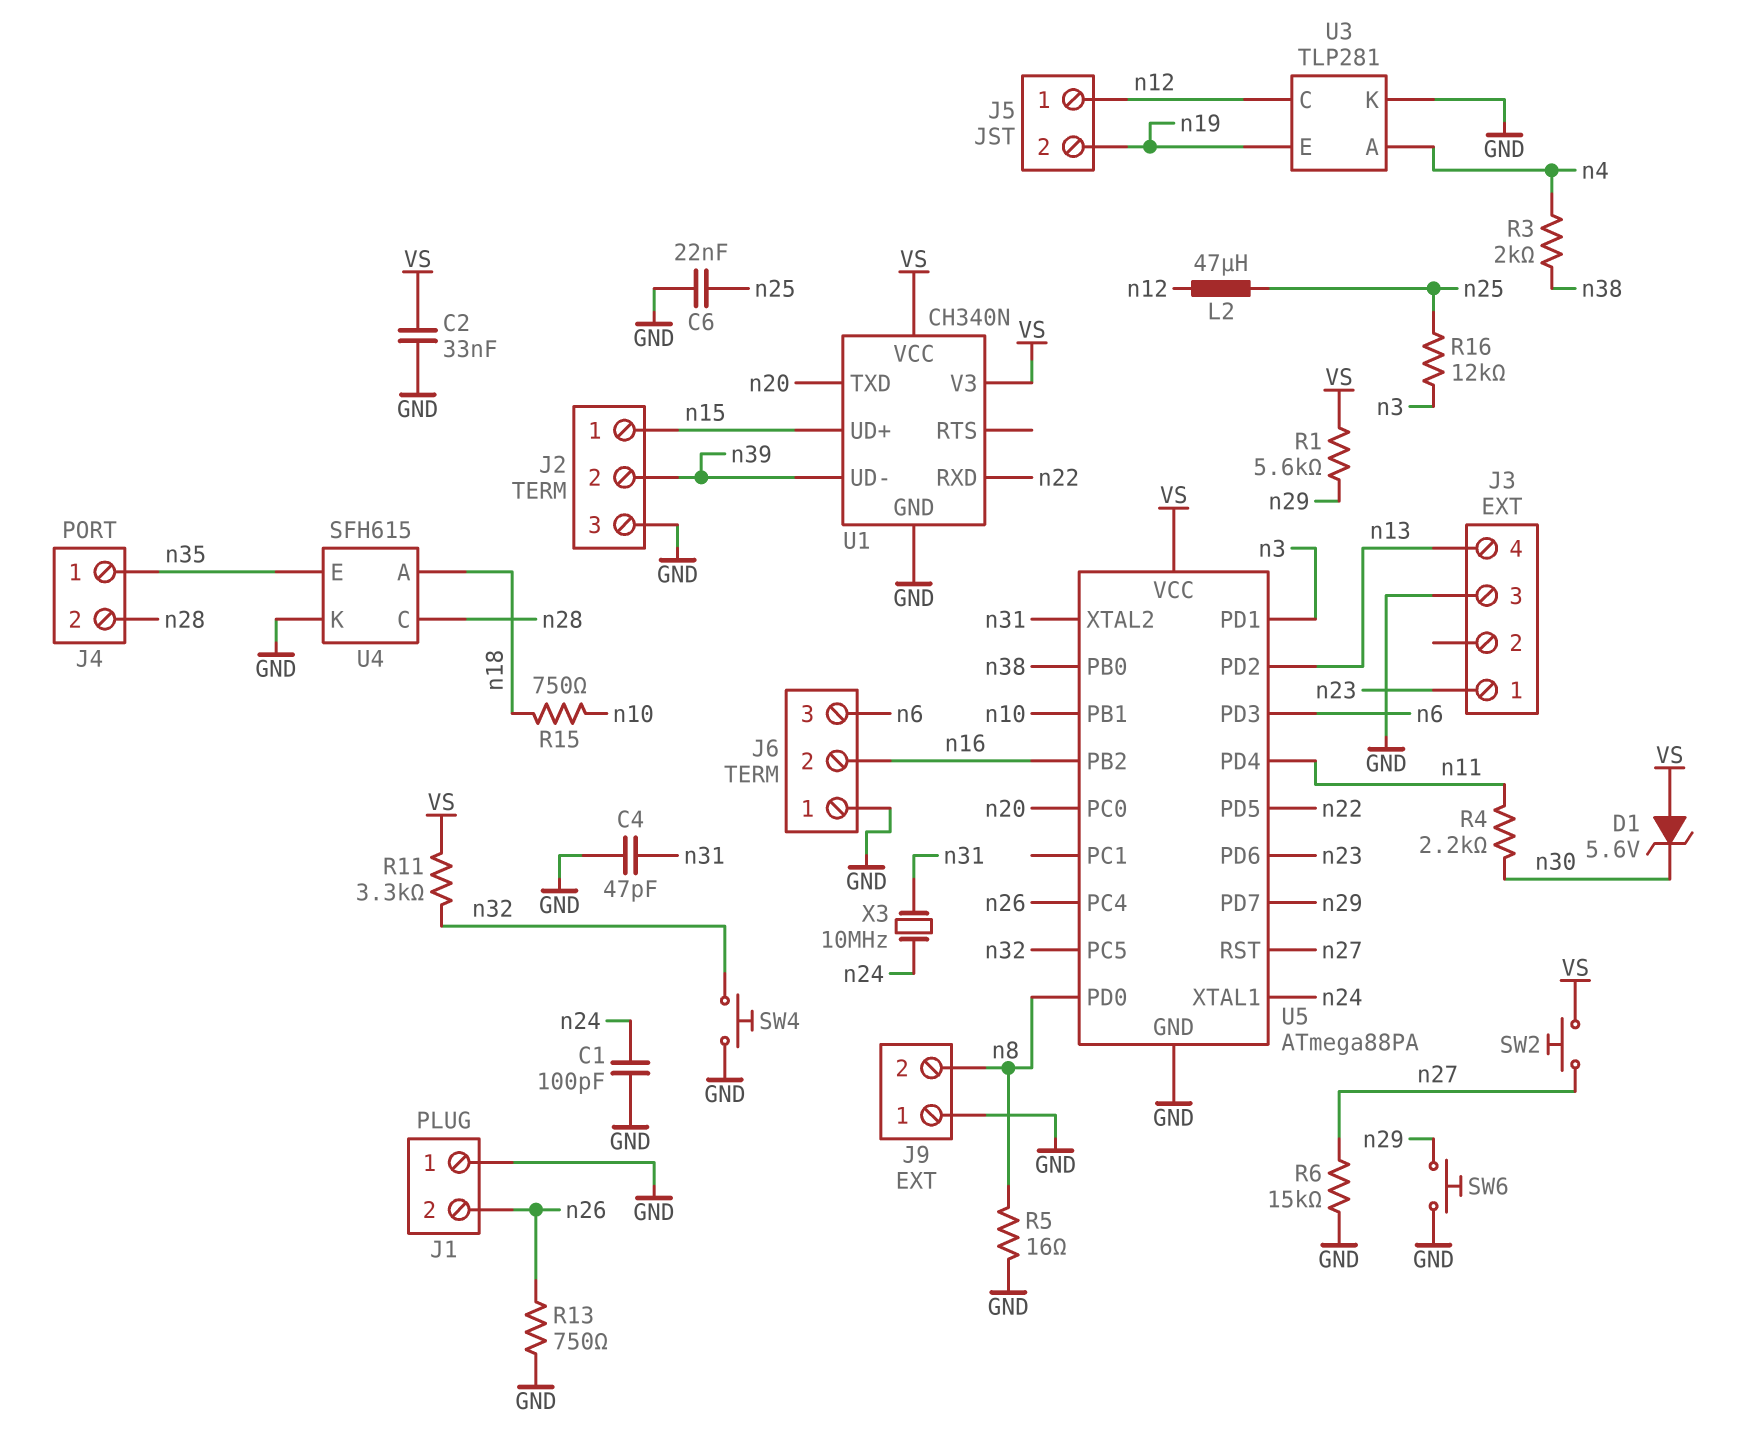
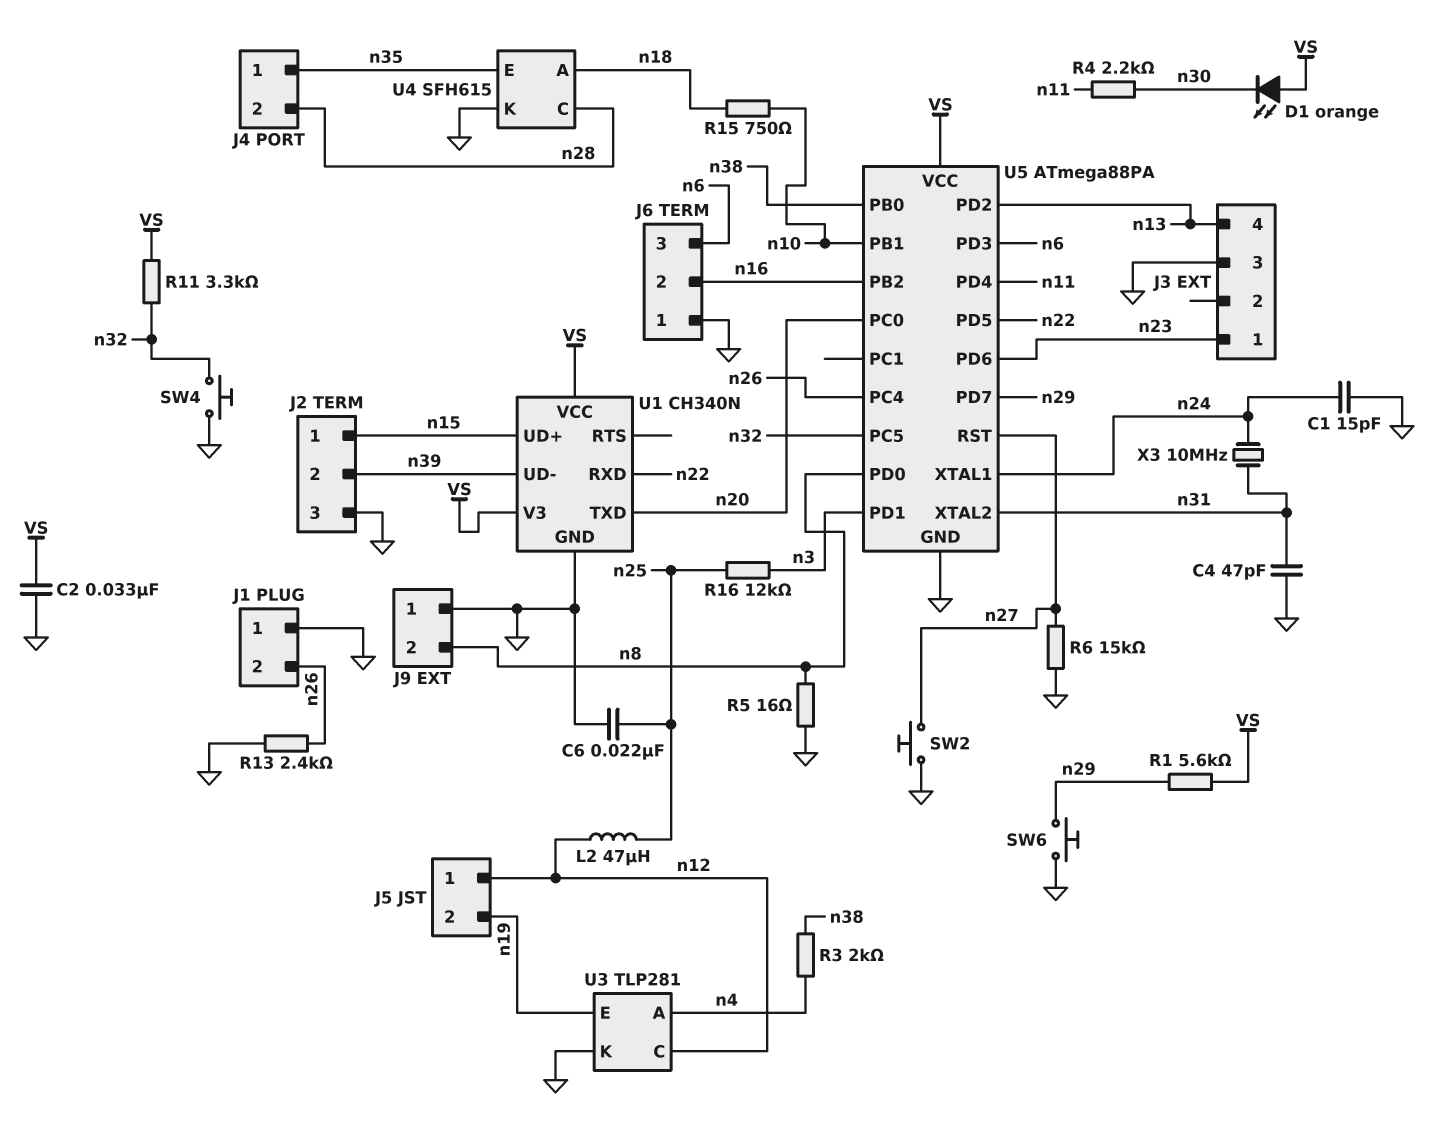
C1: 100pF (GND, n24) -> 15pF (GND, n24)
D1: zener 5.6V (A VS, K n30) -> LED orange (A VS, K n30)
R13: 750 (GND, n26) -> 2.4k (GND, n26)
SW2: button (VS, n27) -> button (GND, n27)

